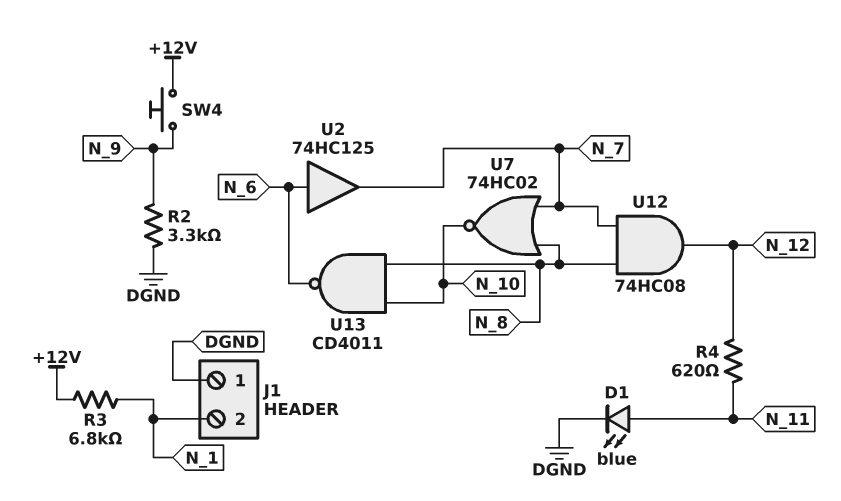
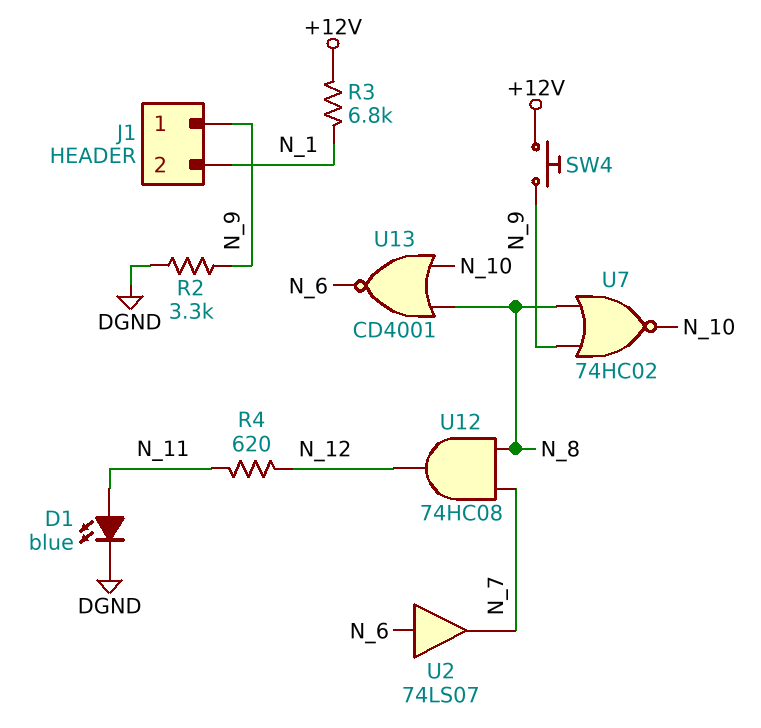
J1 pin 1: DGND -> N_9
U2: buffer 74HC125 (in N_6, out N_7) -> buffer 74LS07 (in N_6, out N_7)
U7: NOR 74HC02 (in N_7, in N_8, out N_10) -> NOR 74HC02 (in N_8, in N_9, out N_10)
U13: NAND CD4011 (in N_8, in N_10, out N_6) -> NOR CD4001 (in N_8, in N_10, out N_6)

